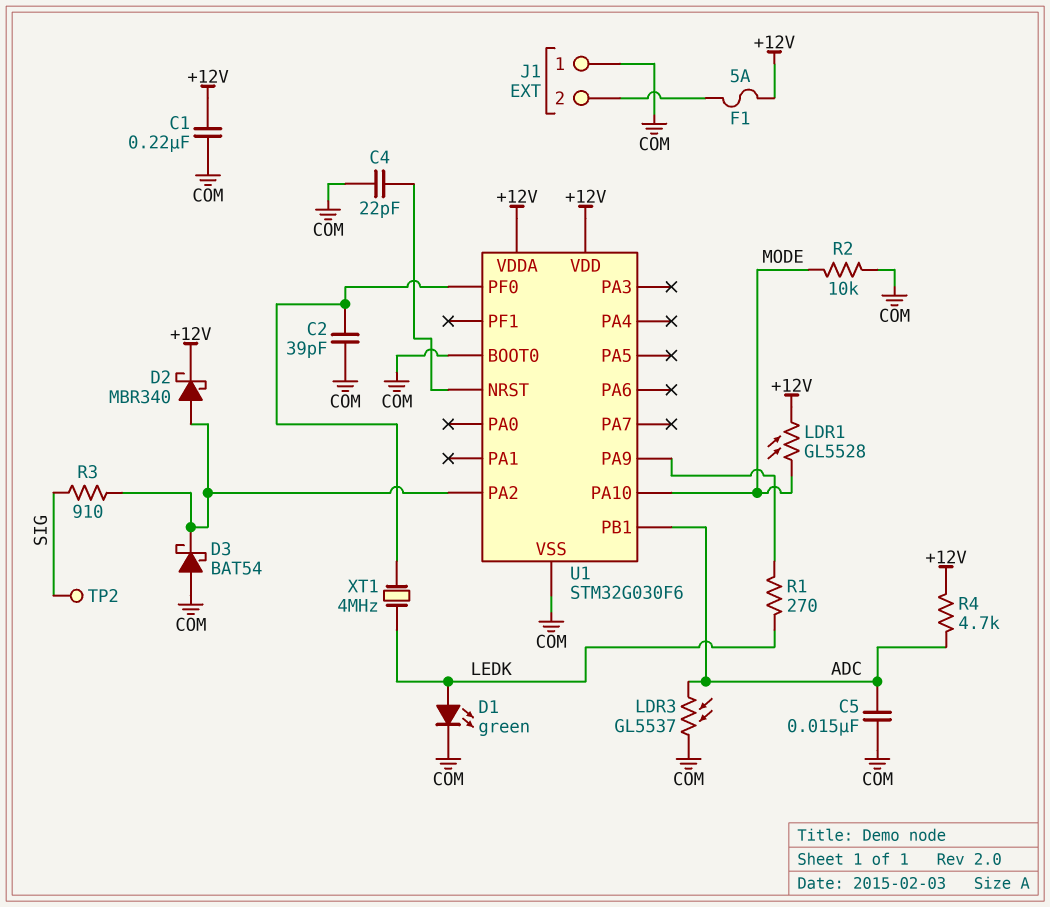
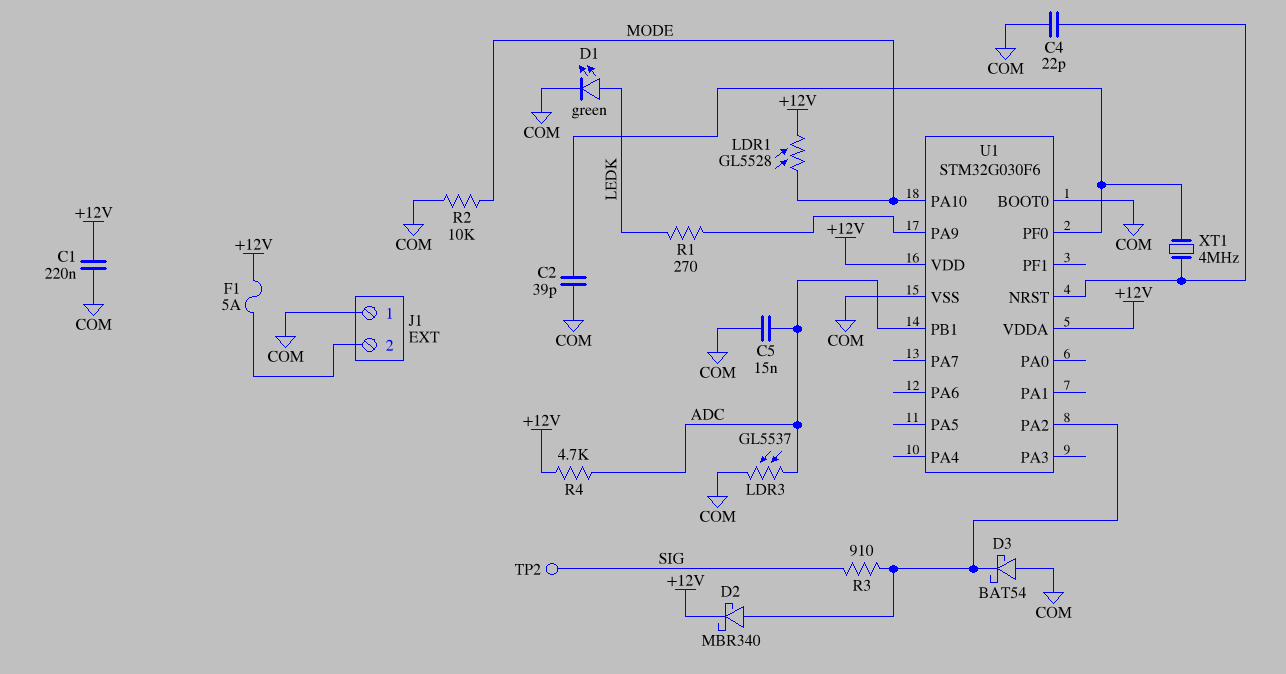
XT1: 4MHz (LEDK, U1/PF0) -> 4MHz (U1/NRST, U1/PF0)

